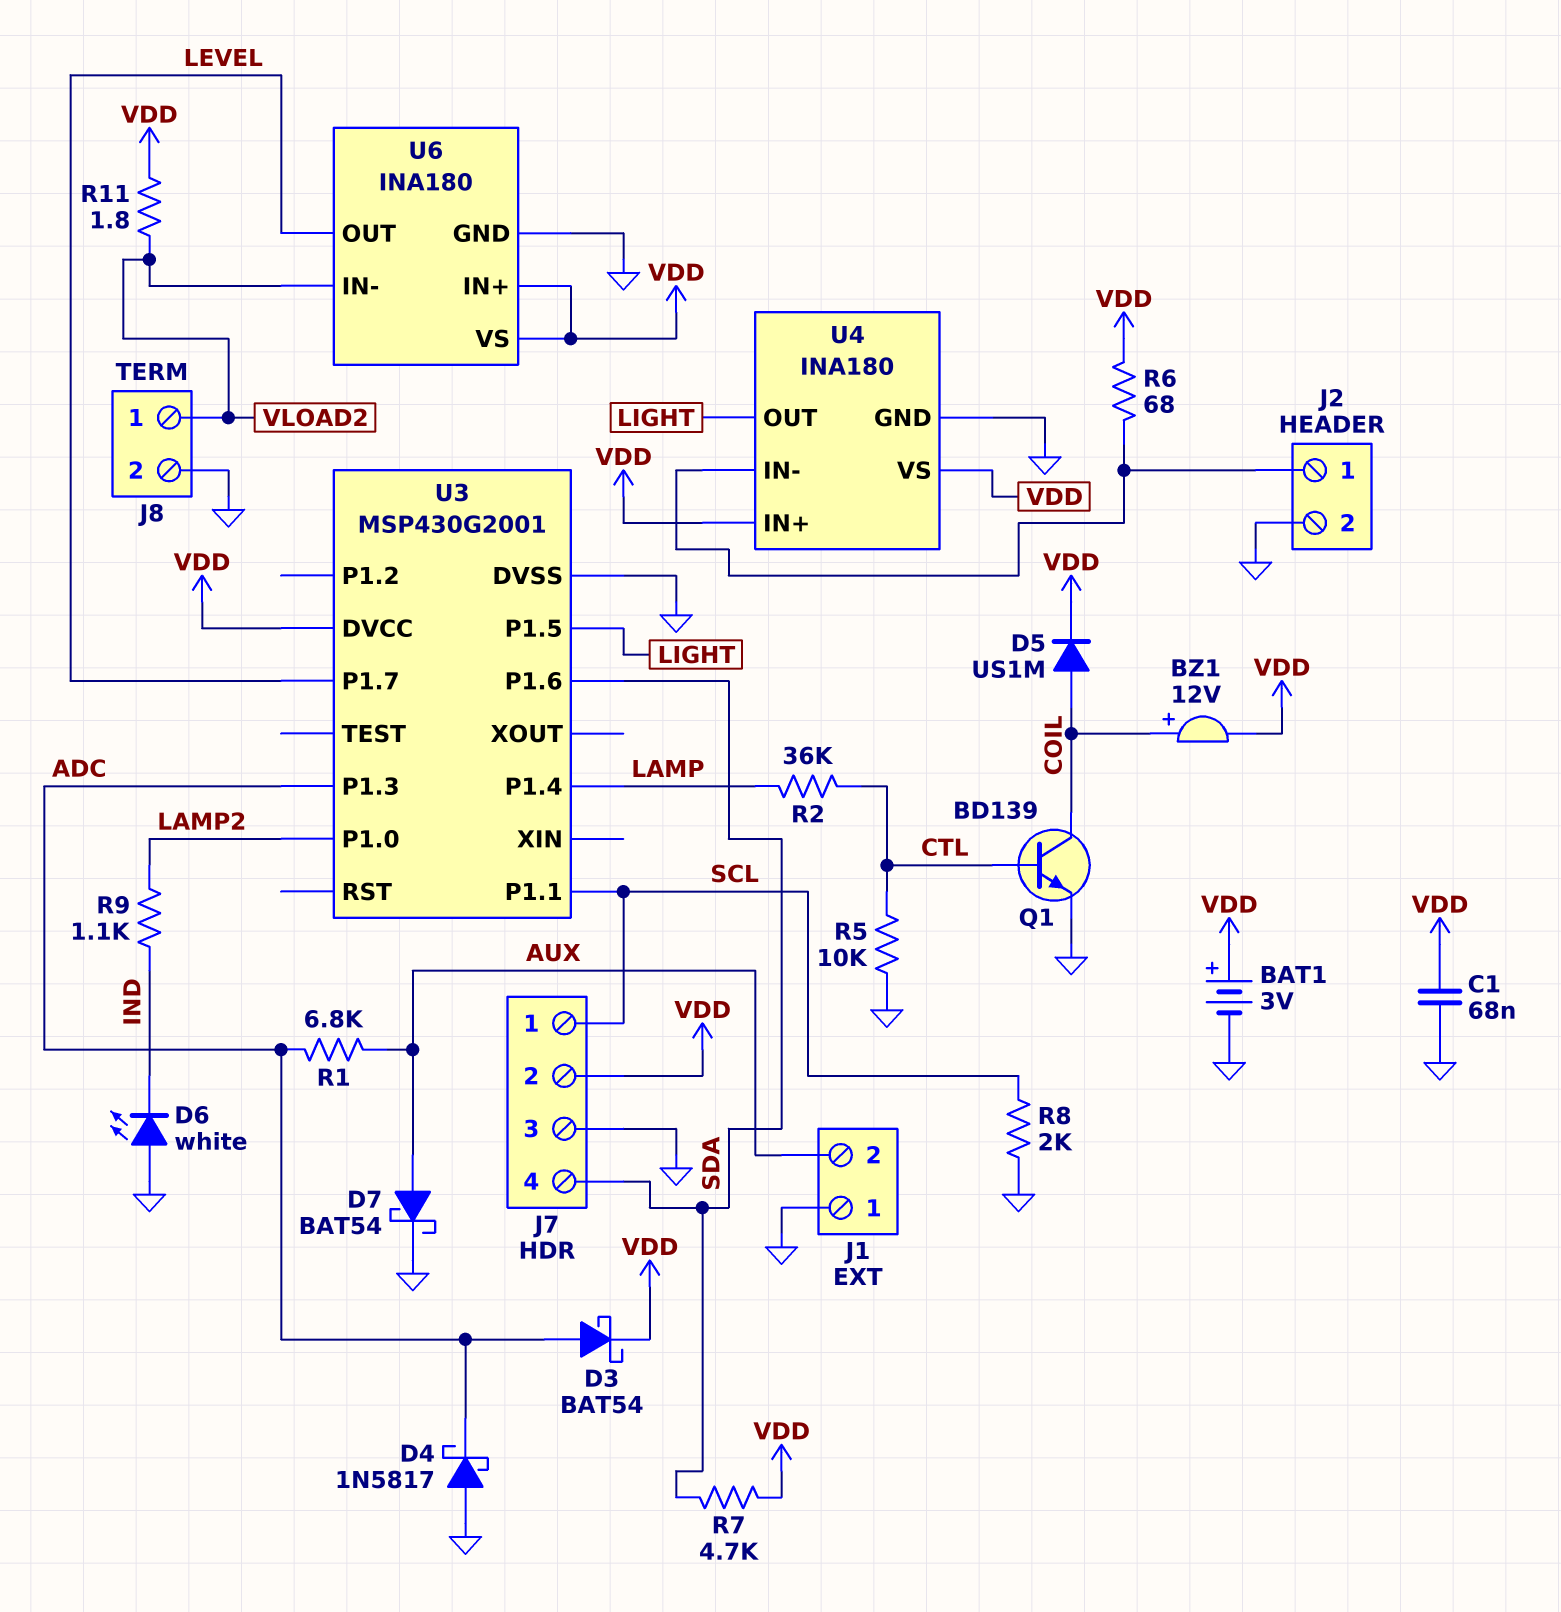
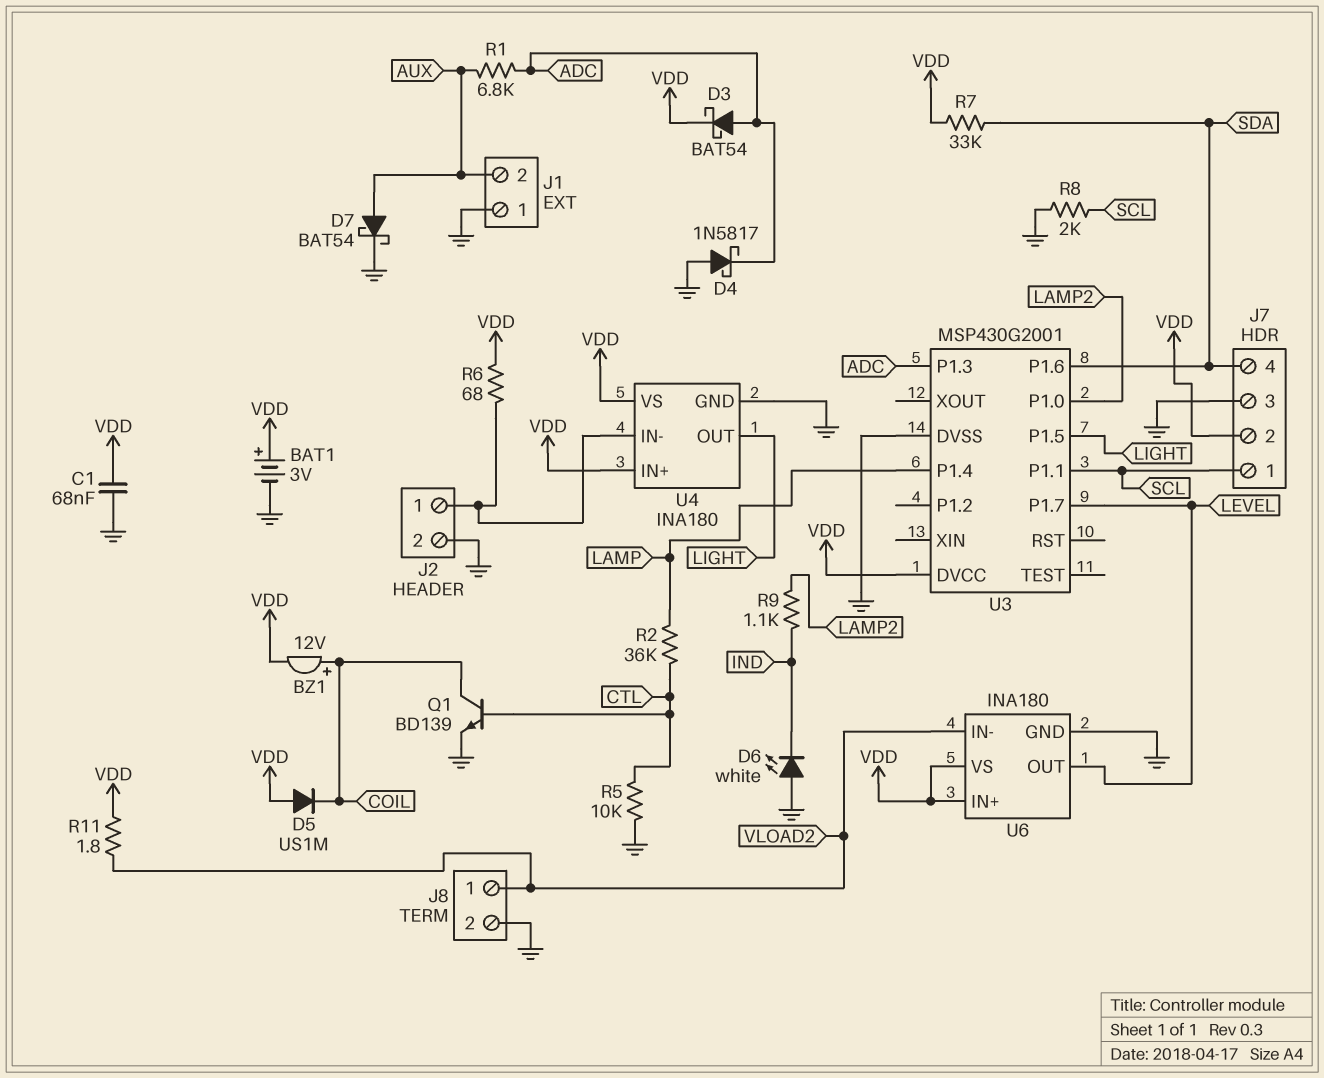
D5: diode US1M (A COIL, K VDD) -> diode US1M (A VDD, K COIL)
R7: 4.7k (SDA, VDD) -> 33k (SDA, VDD)

